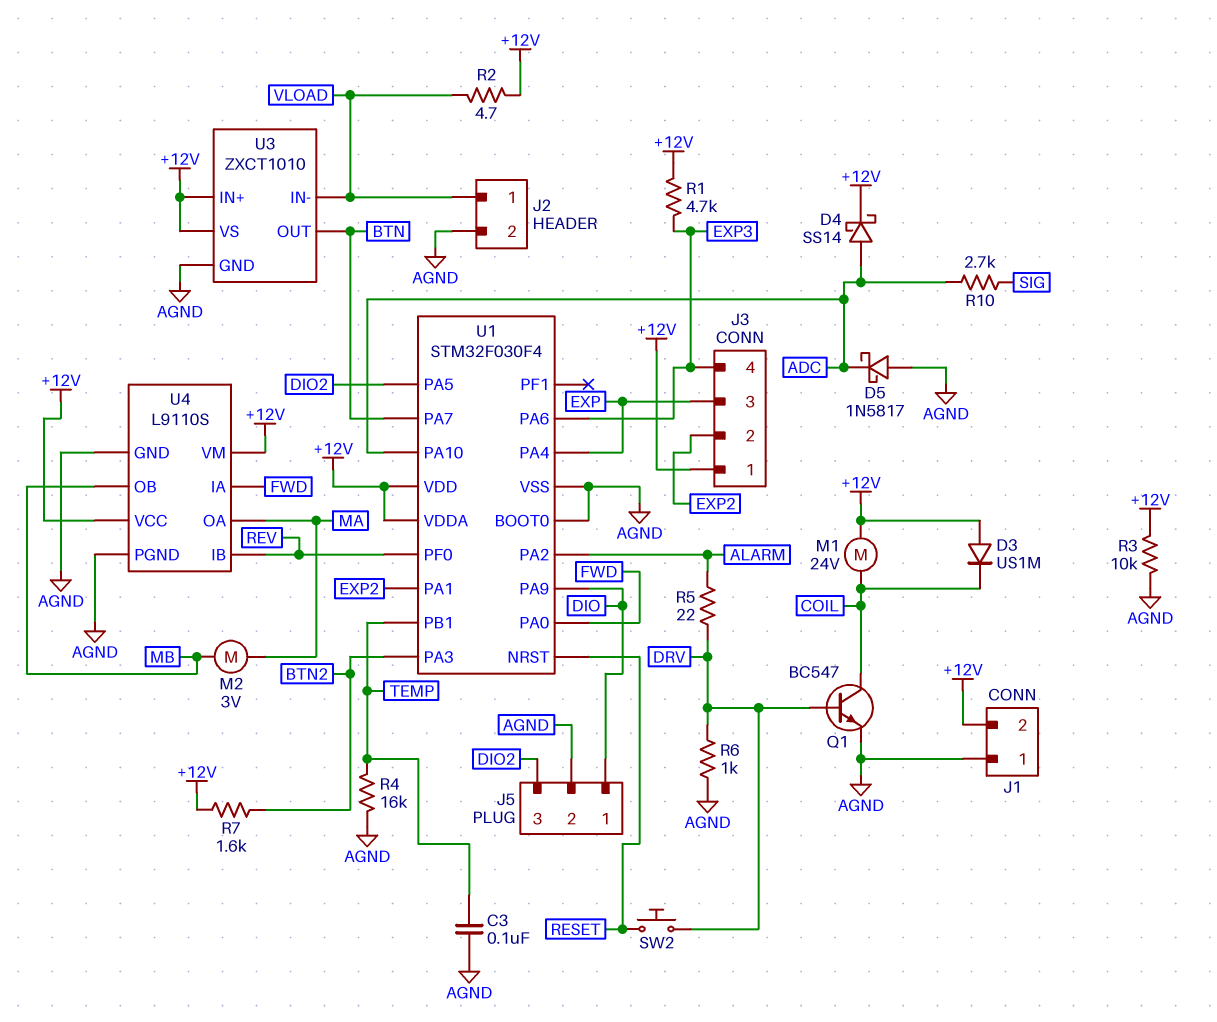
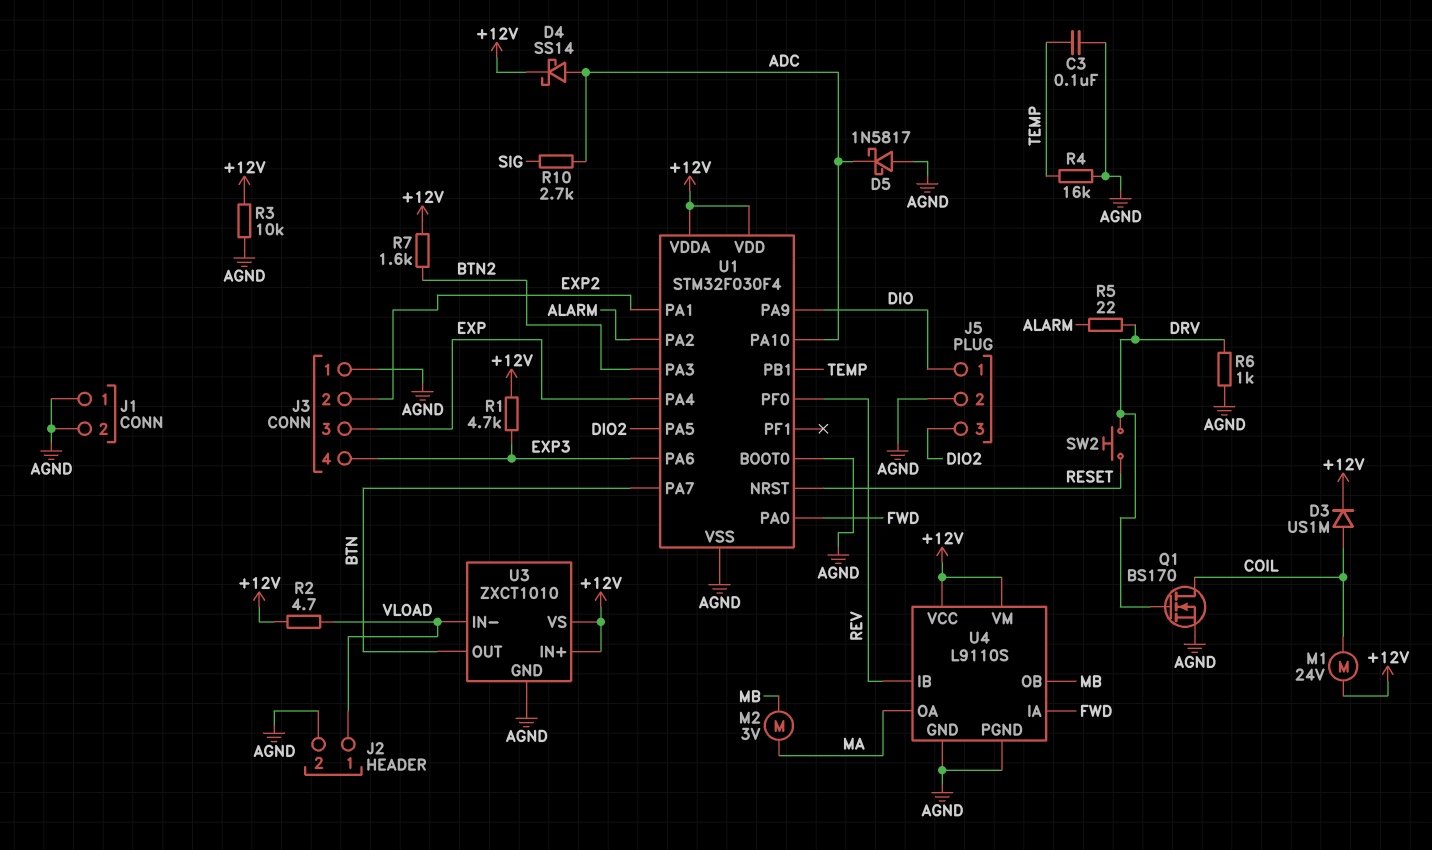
D3: diode US1M (A +12V, K COIL) -> diode US1M (A COIL, K +12V)
J1 pin 2: +12V -> AGND
J3 pin 1: +12V -> AGND
Q1: NPN BC547 (B DRV, C COIL, E AGND) -> NMOS BS170 (G DRV, D COIL, S AGND)

